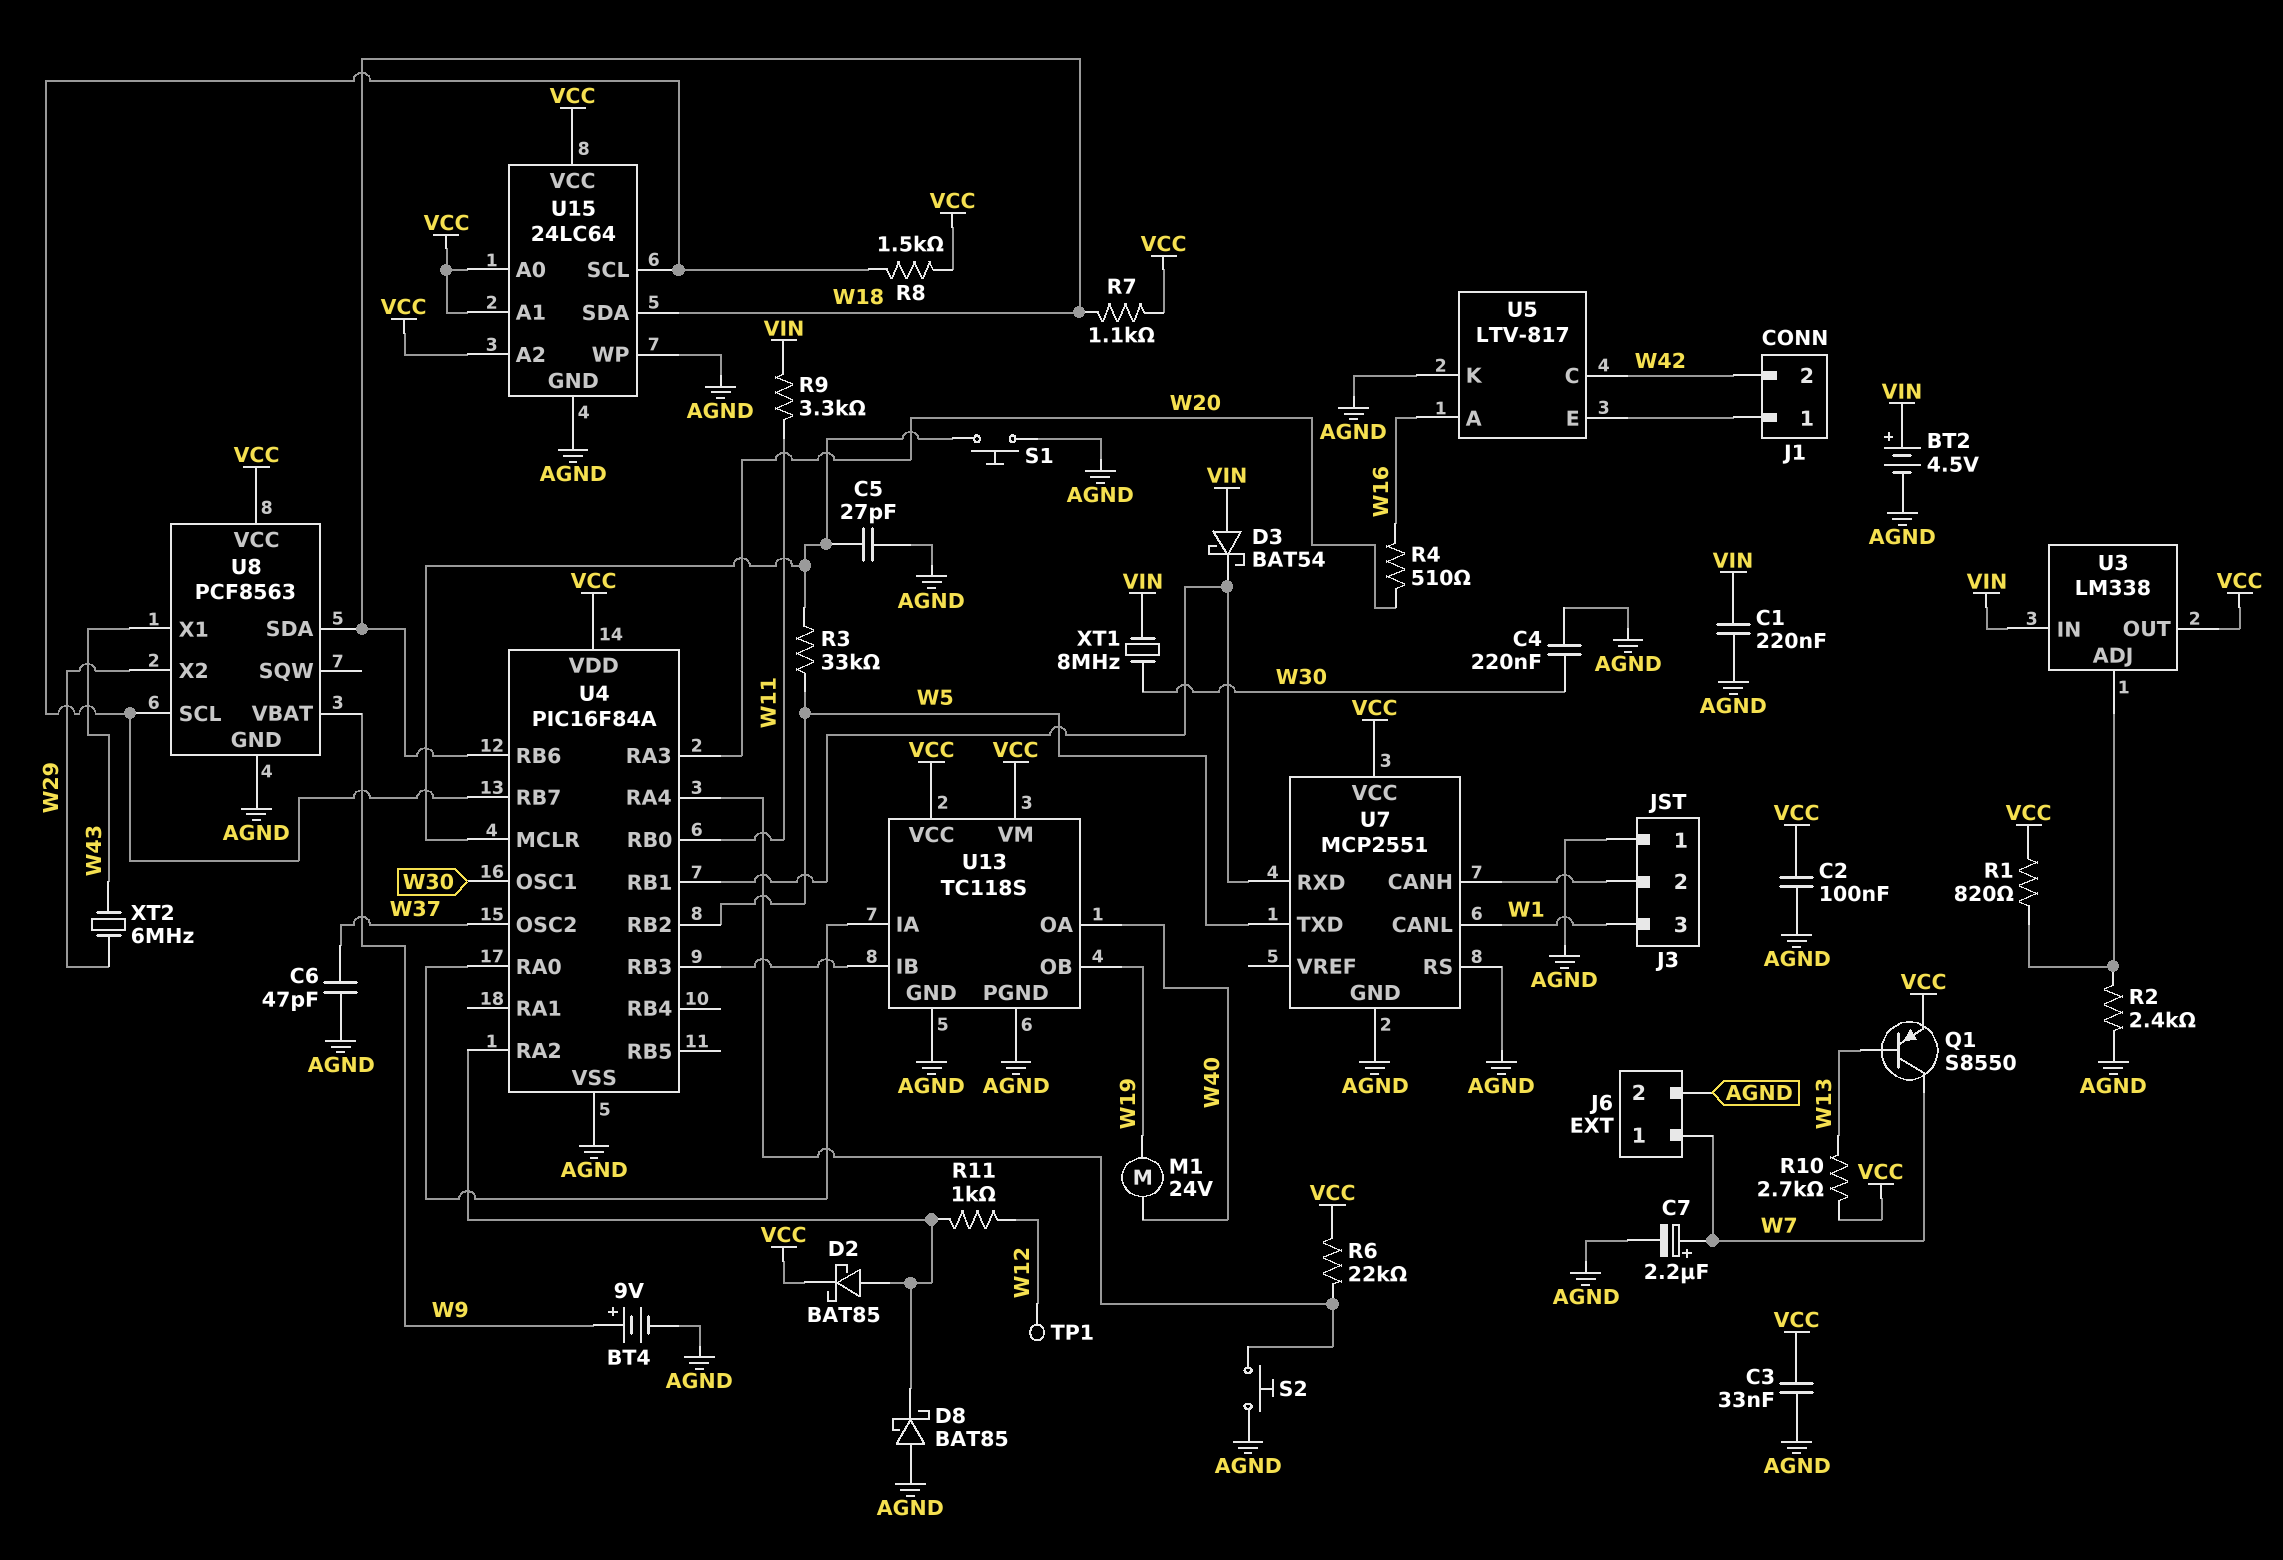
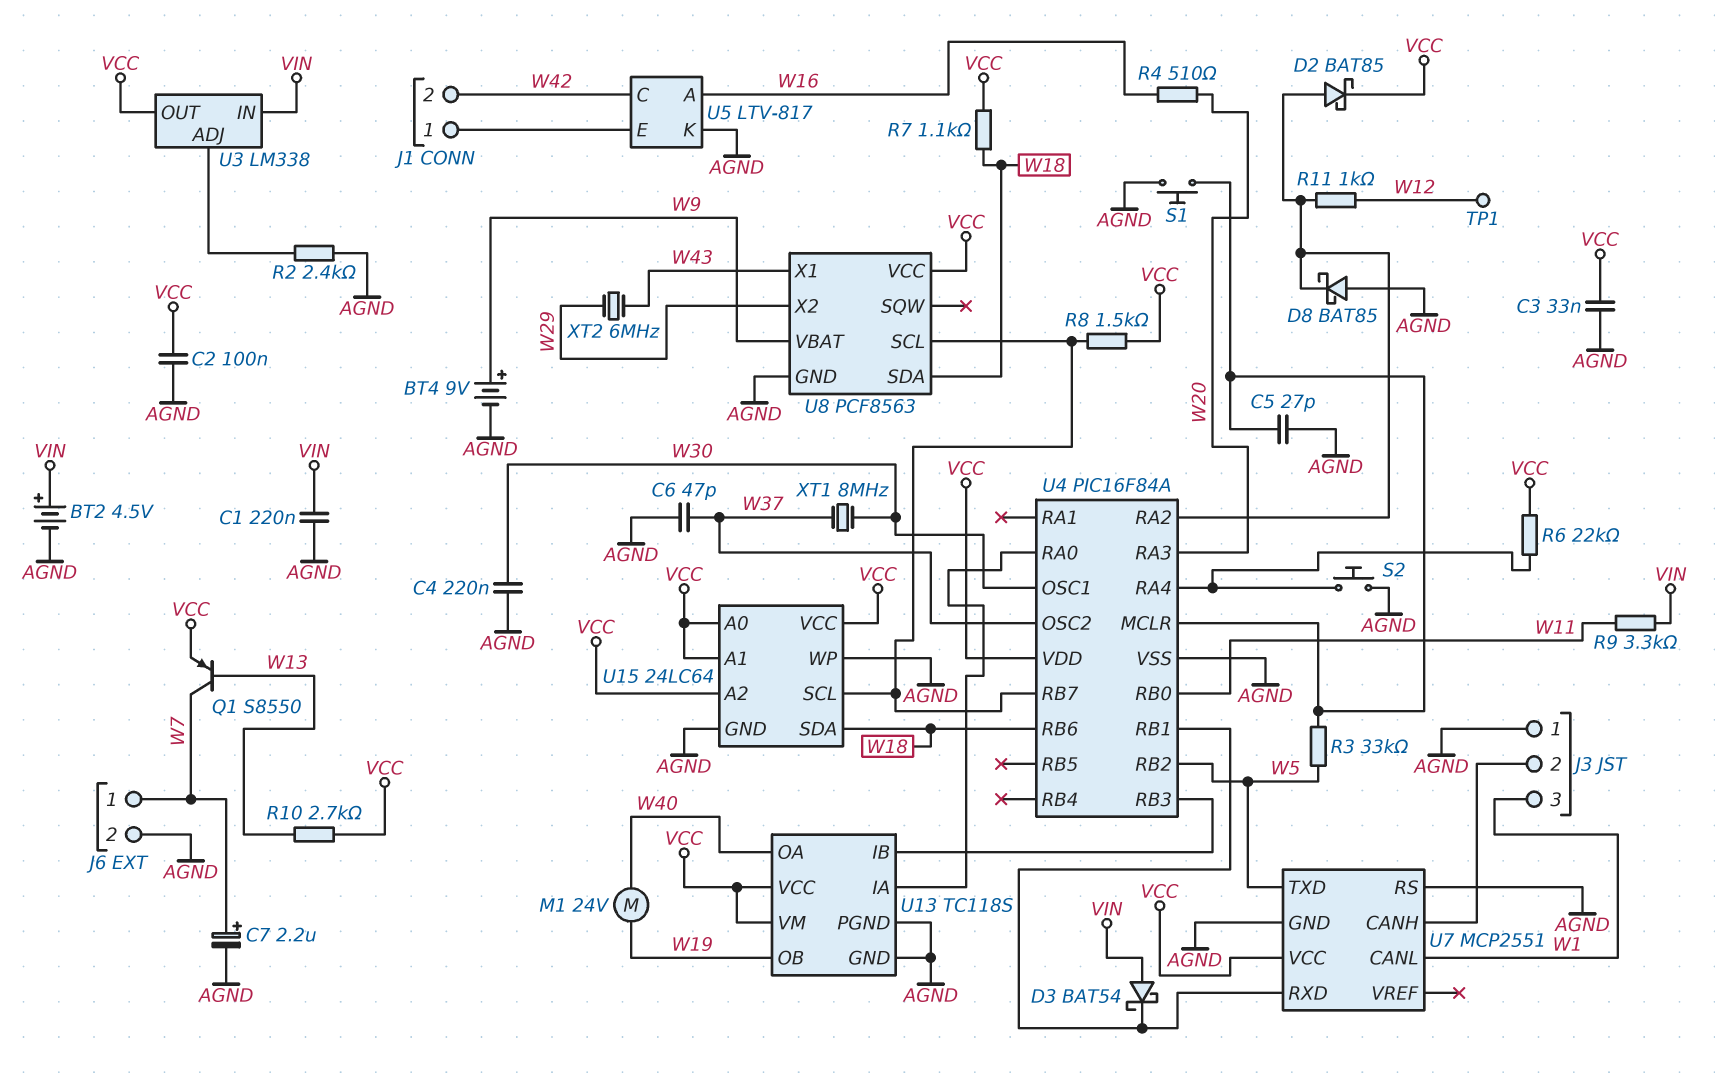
R1: 820 (U3/ADJ, VCC) -> none
XT1: 8MHz (VIN, W30) -> 8MHz (W30, W37)

